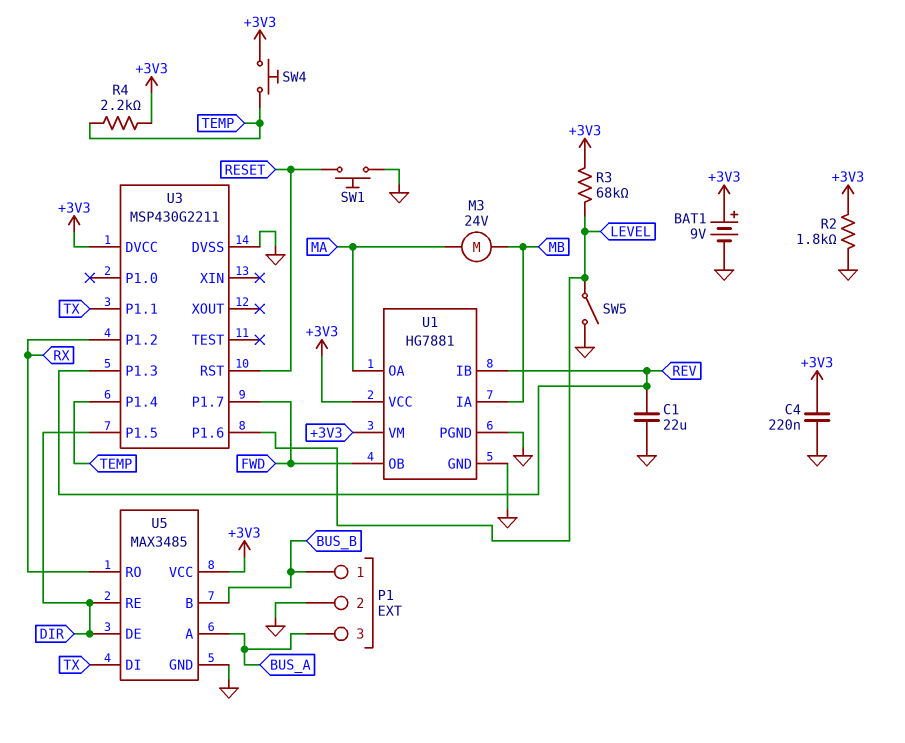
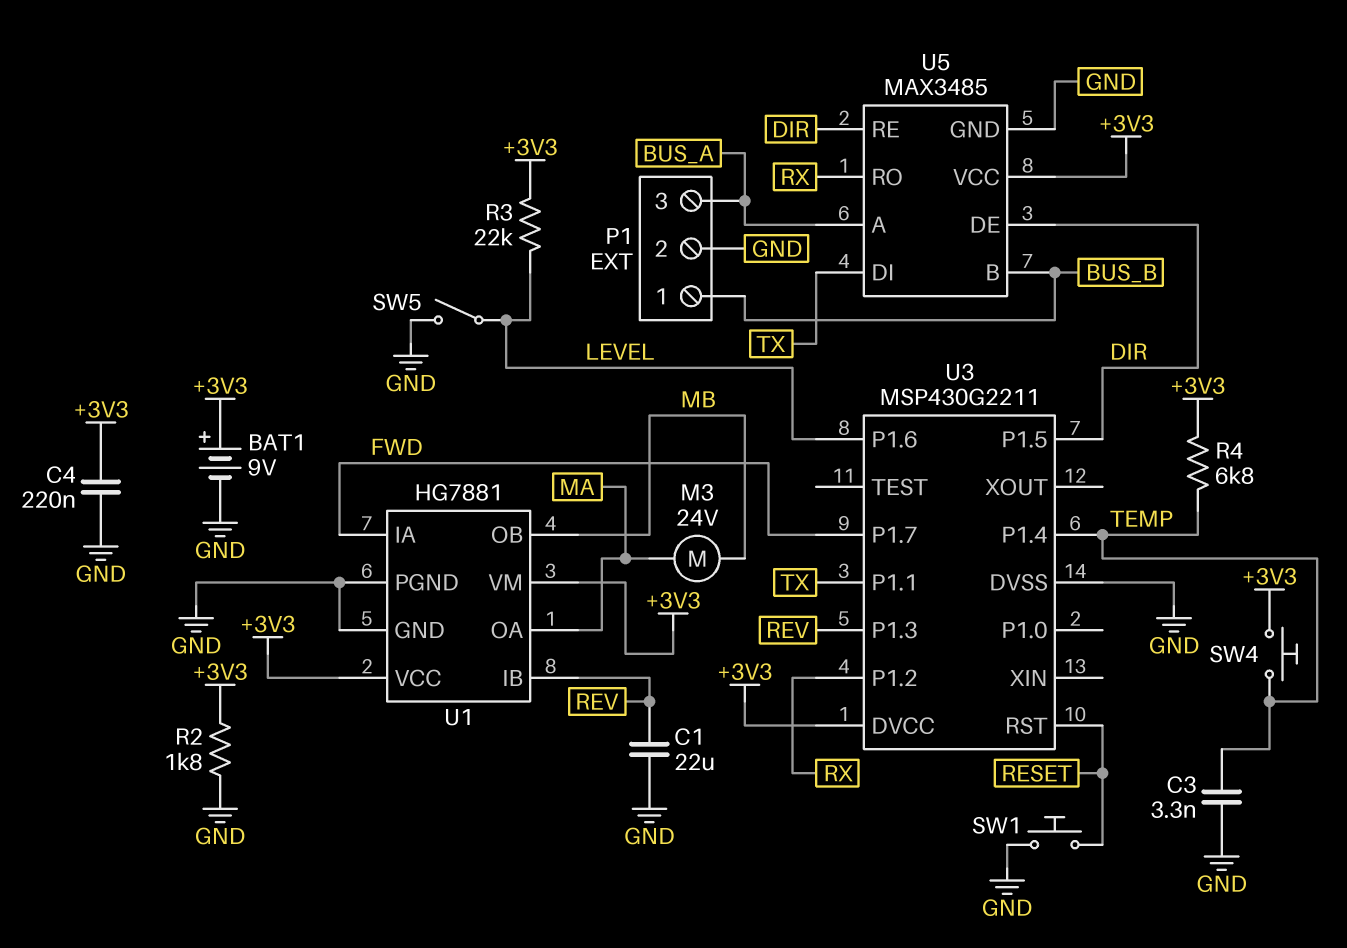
C3: none -> 3.3nF (GND, TEMP)
R3: 68k (+3V3, LEVEL) -> 22k (+3V3, LEVEL)
R4: 2.2k (+3V3, TEMP) -> 6.8k (+3V3, TEMP)
U1 pin IA: MB -> FWD
U1 pin OB: FWD -> MB

